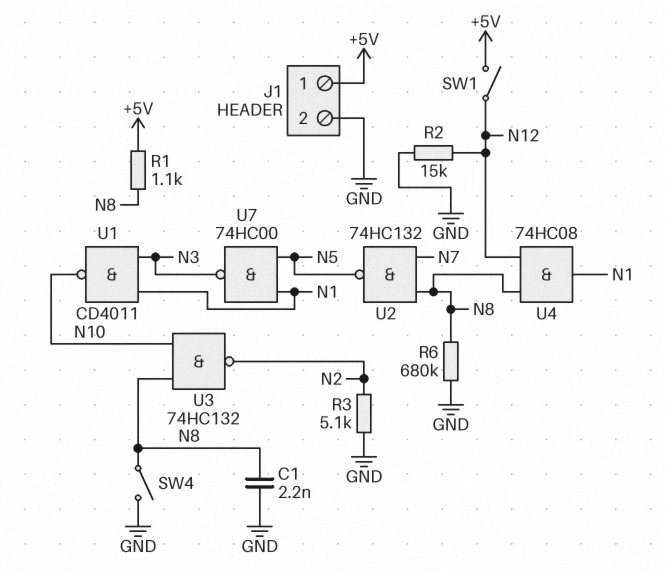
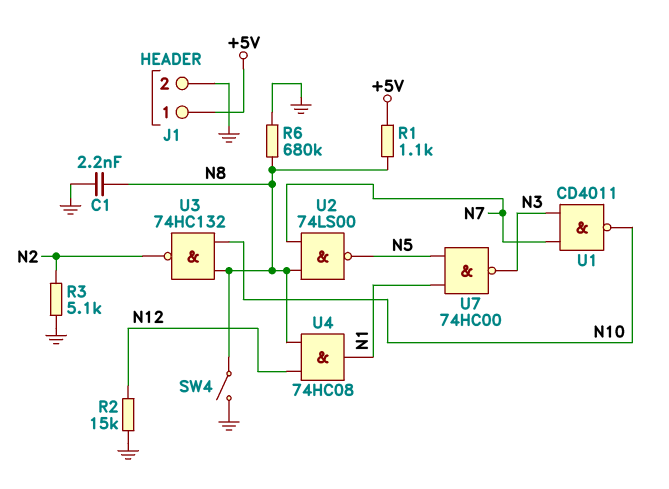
SW1: switch (+5V, N12) -> none
U1: NAND CD4011 (in N1, in N3, out N10) -> NAND CD4011 (in N3, in N7, out N10)
U2: NAND 74HC132 (in N7, in N8, out N5) -> NAND 74LS00 (in N7, in N8, out N5)

